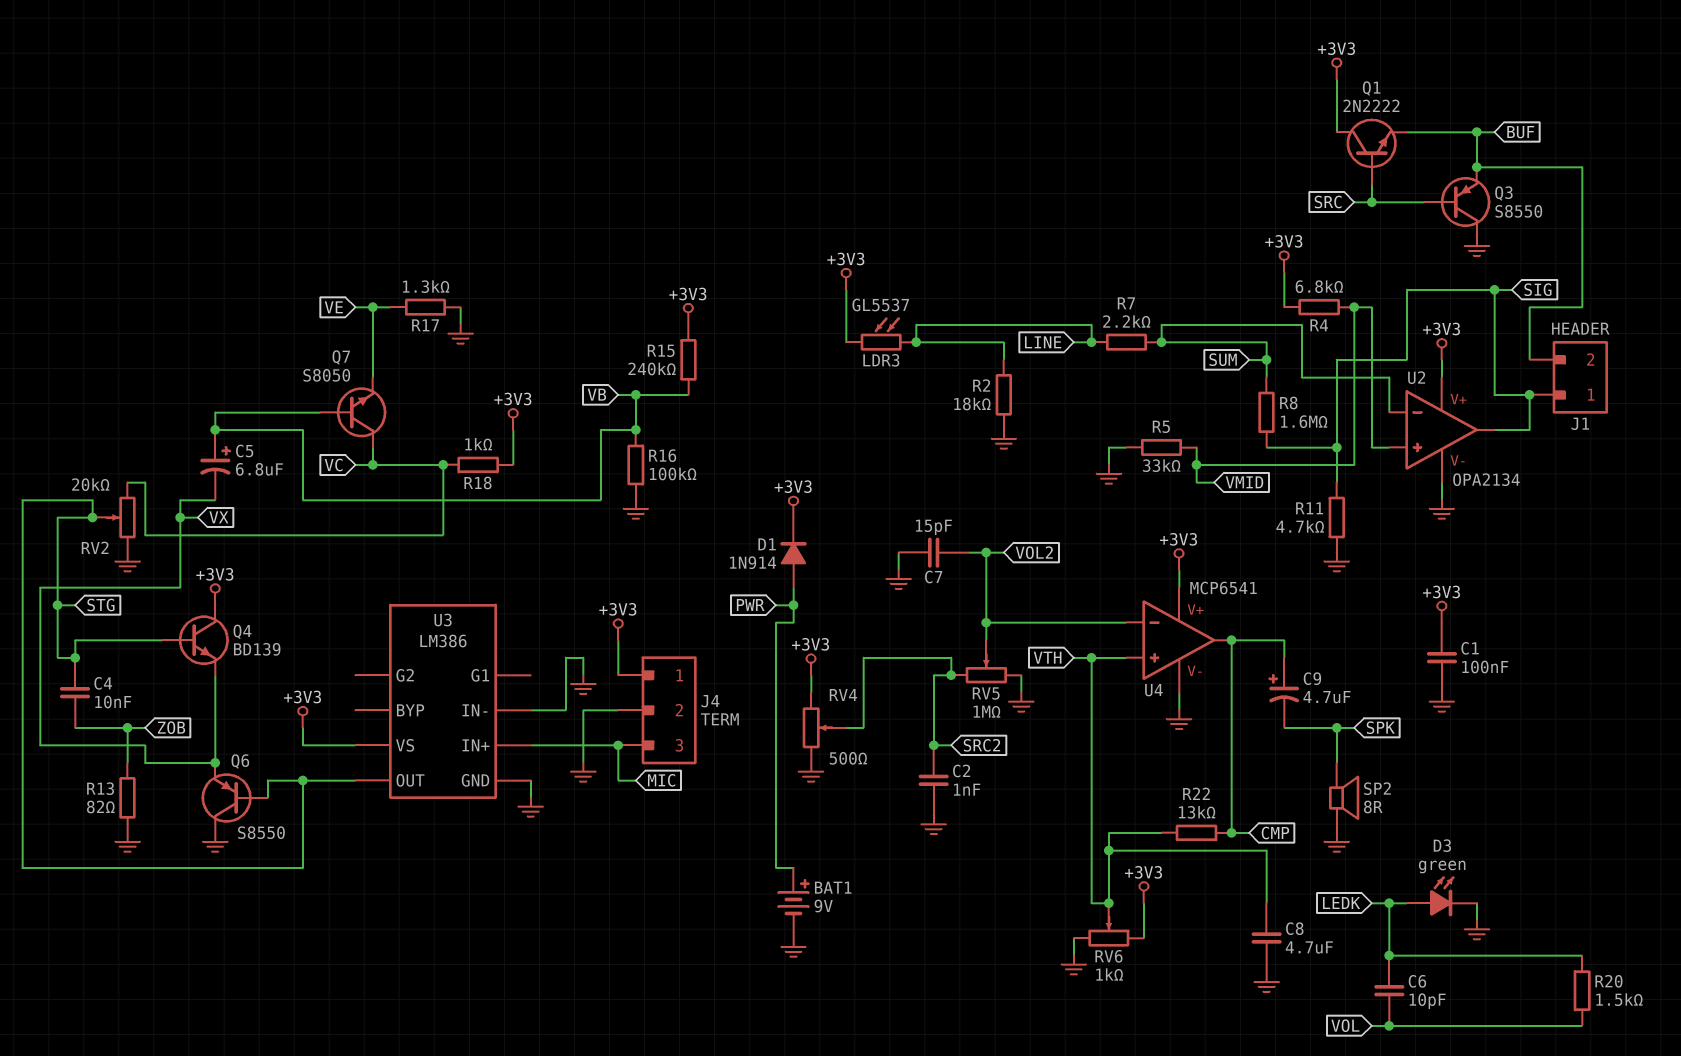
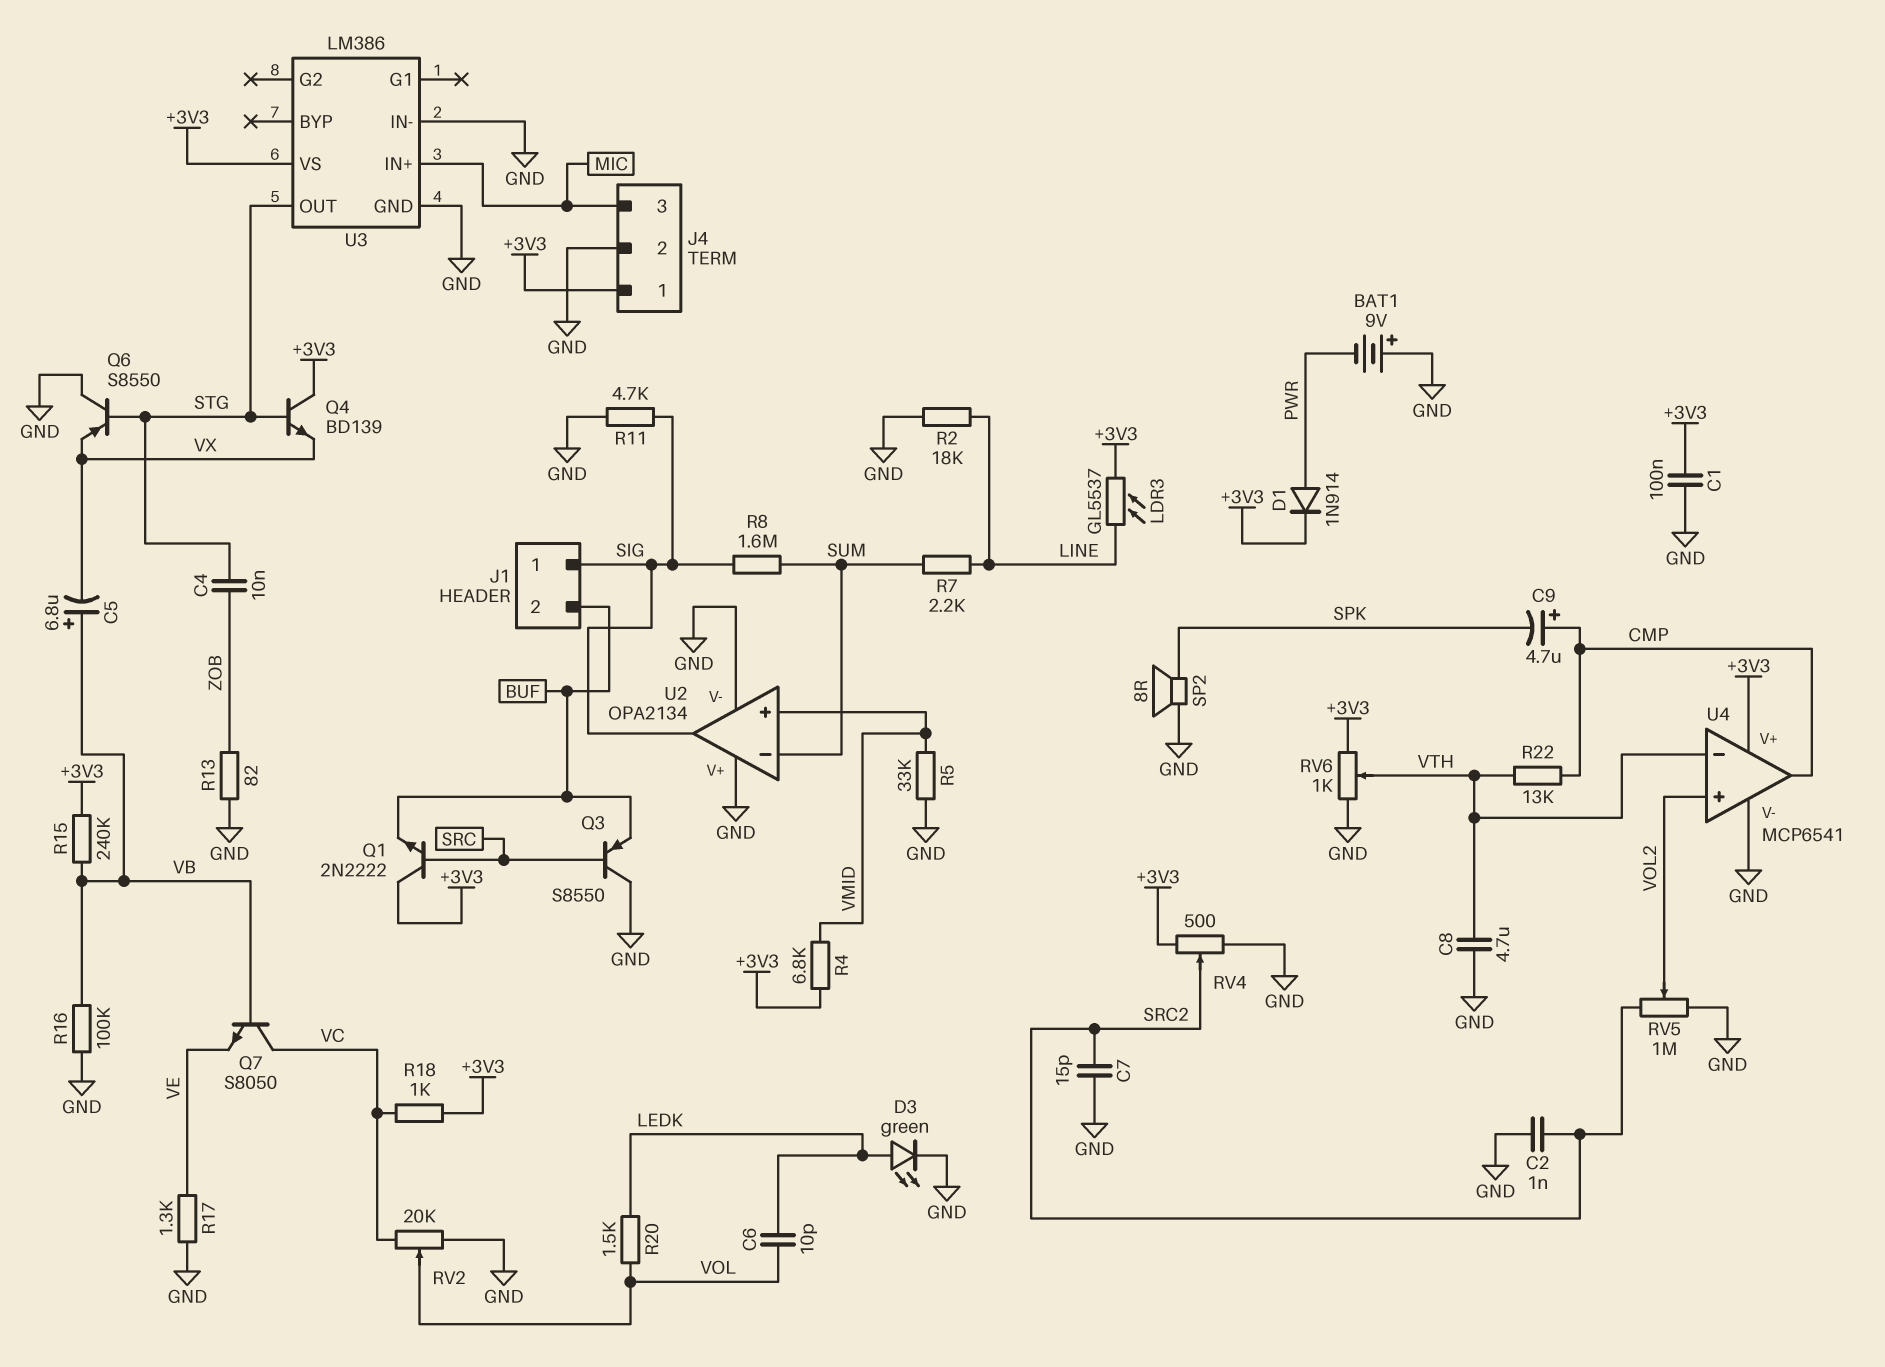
BAT1: 9V (plus PWR, minus GND) -> 9V (plus GND, minus PWR)
C7: 15pF (GND, VOL2) -> 15pF (GND, SRC2)
RV2: 20k (GND, VC, wiper STG) -> 20k (GND, VC, wiper VOL)
U2 pin V+: +3V3 -> GND
U4 pin in+: VTH -> VOL2
U4 pin in-: VOL2 -> VTH

